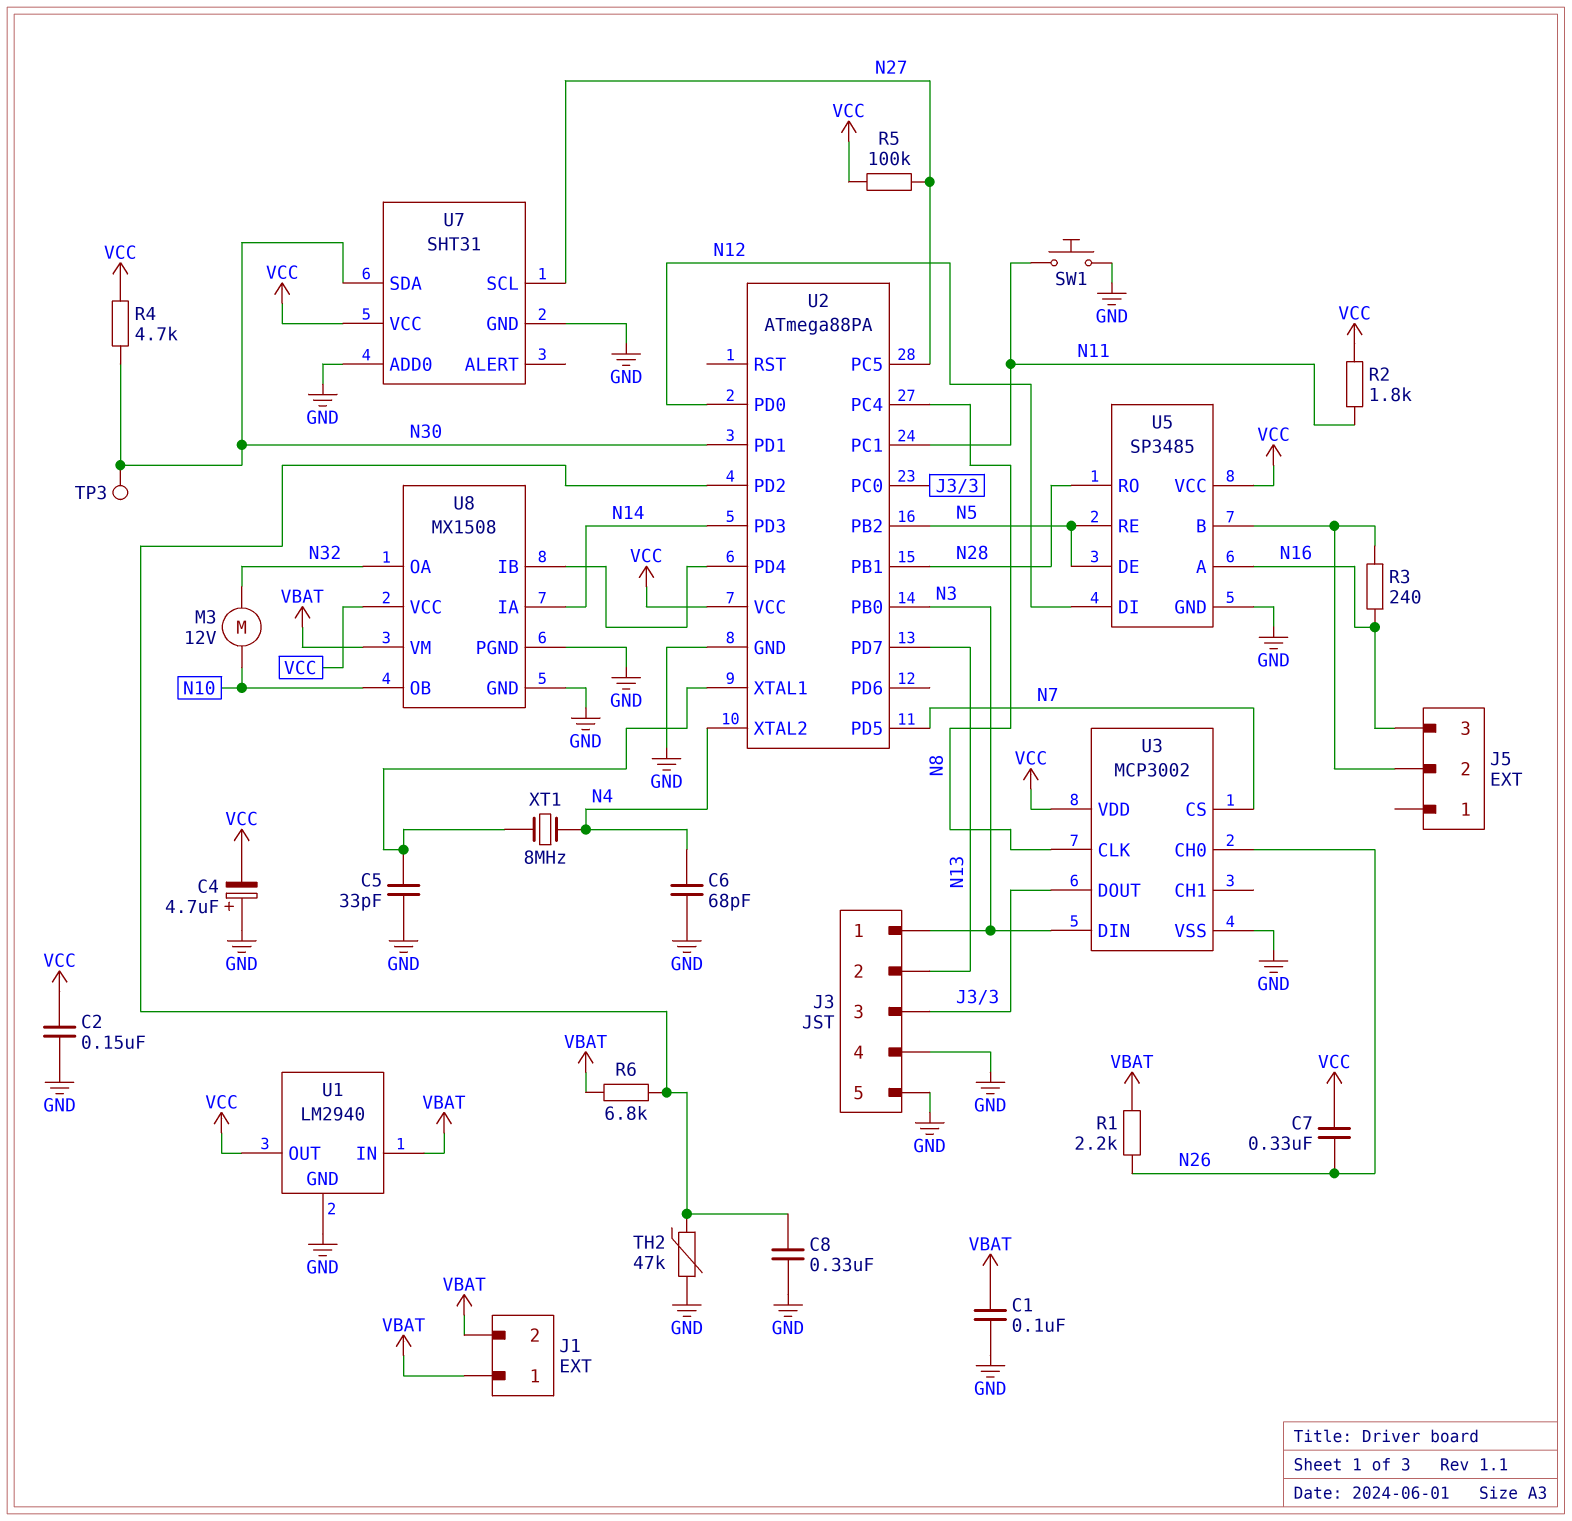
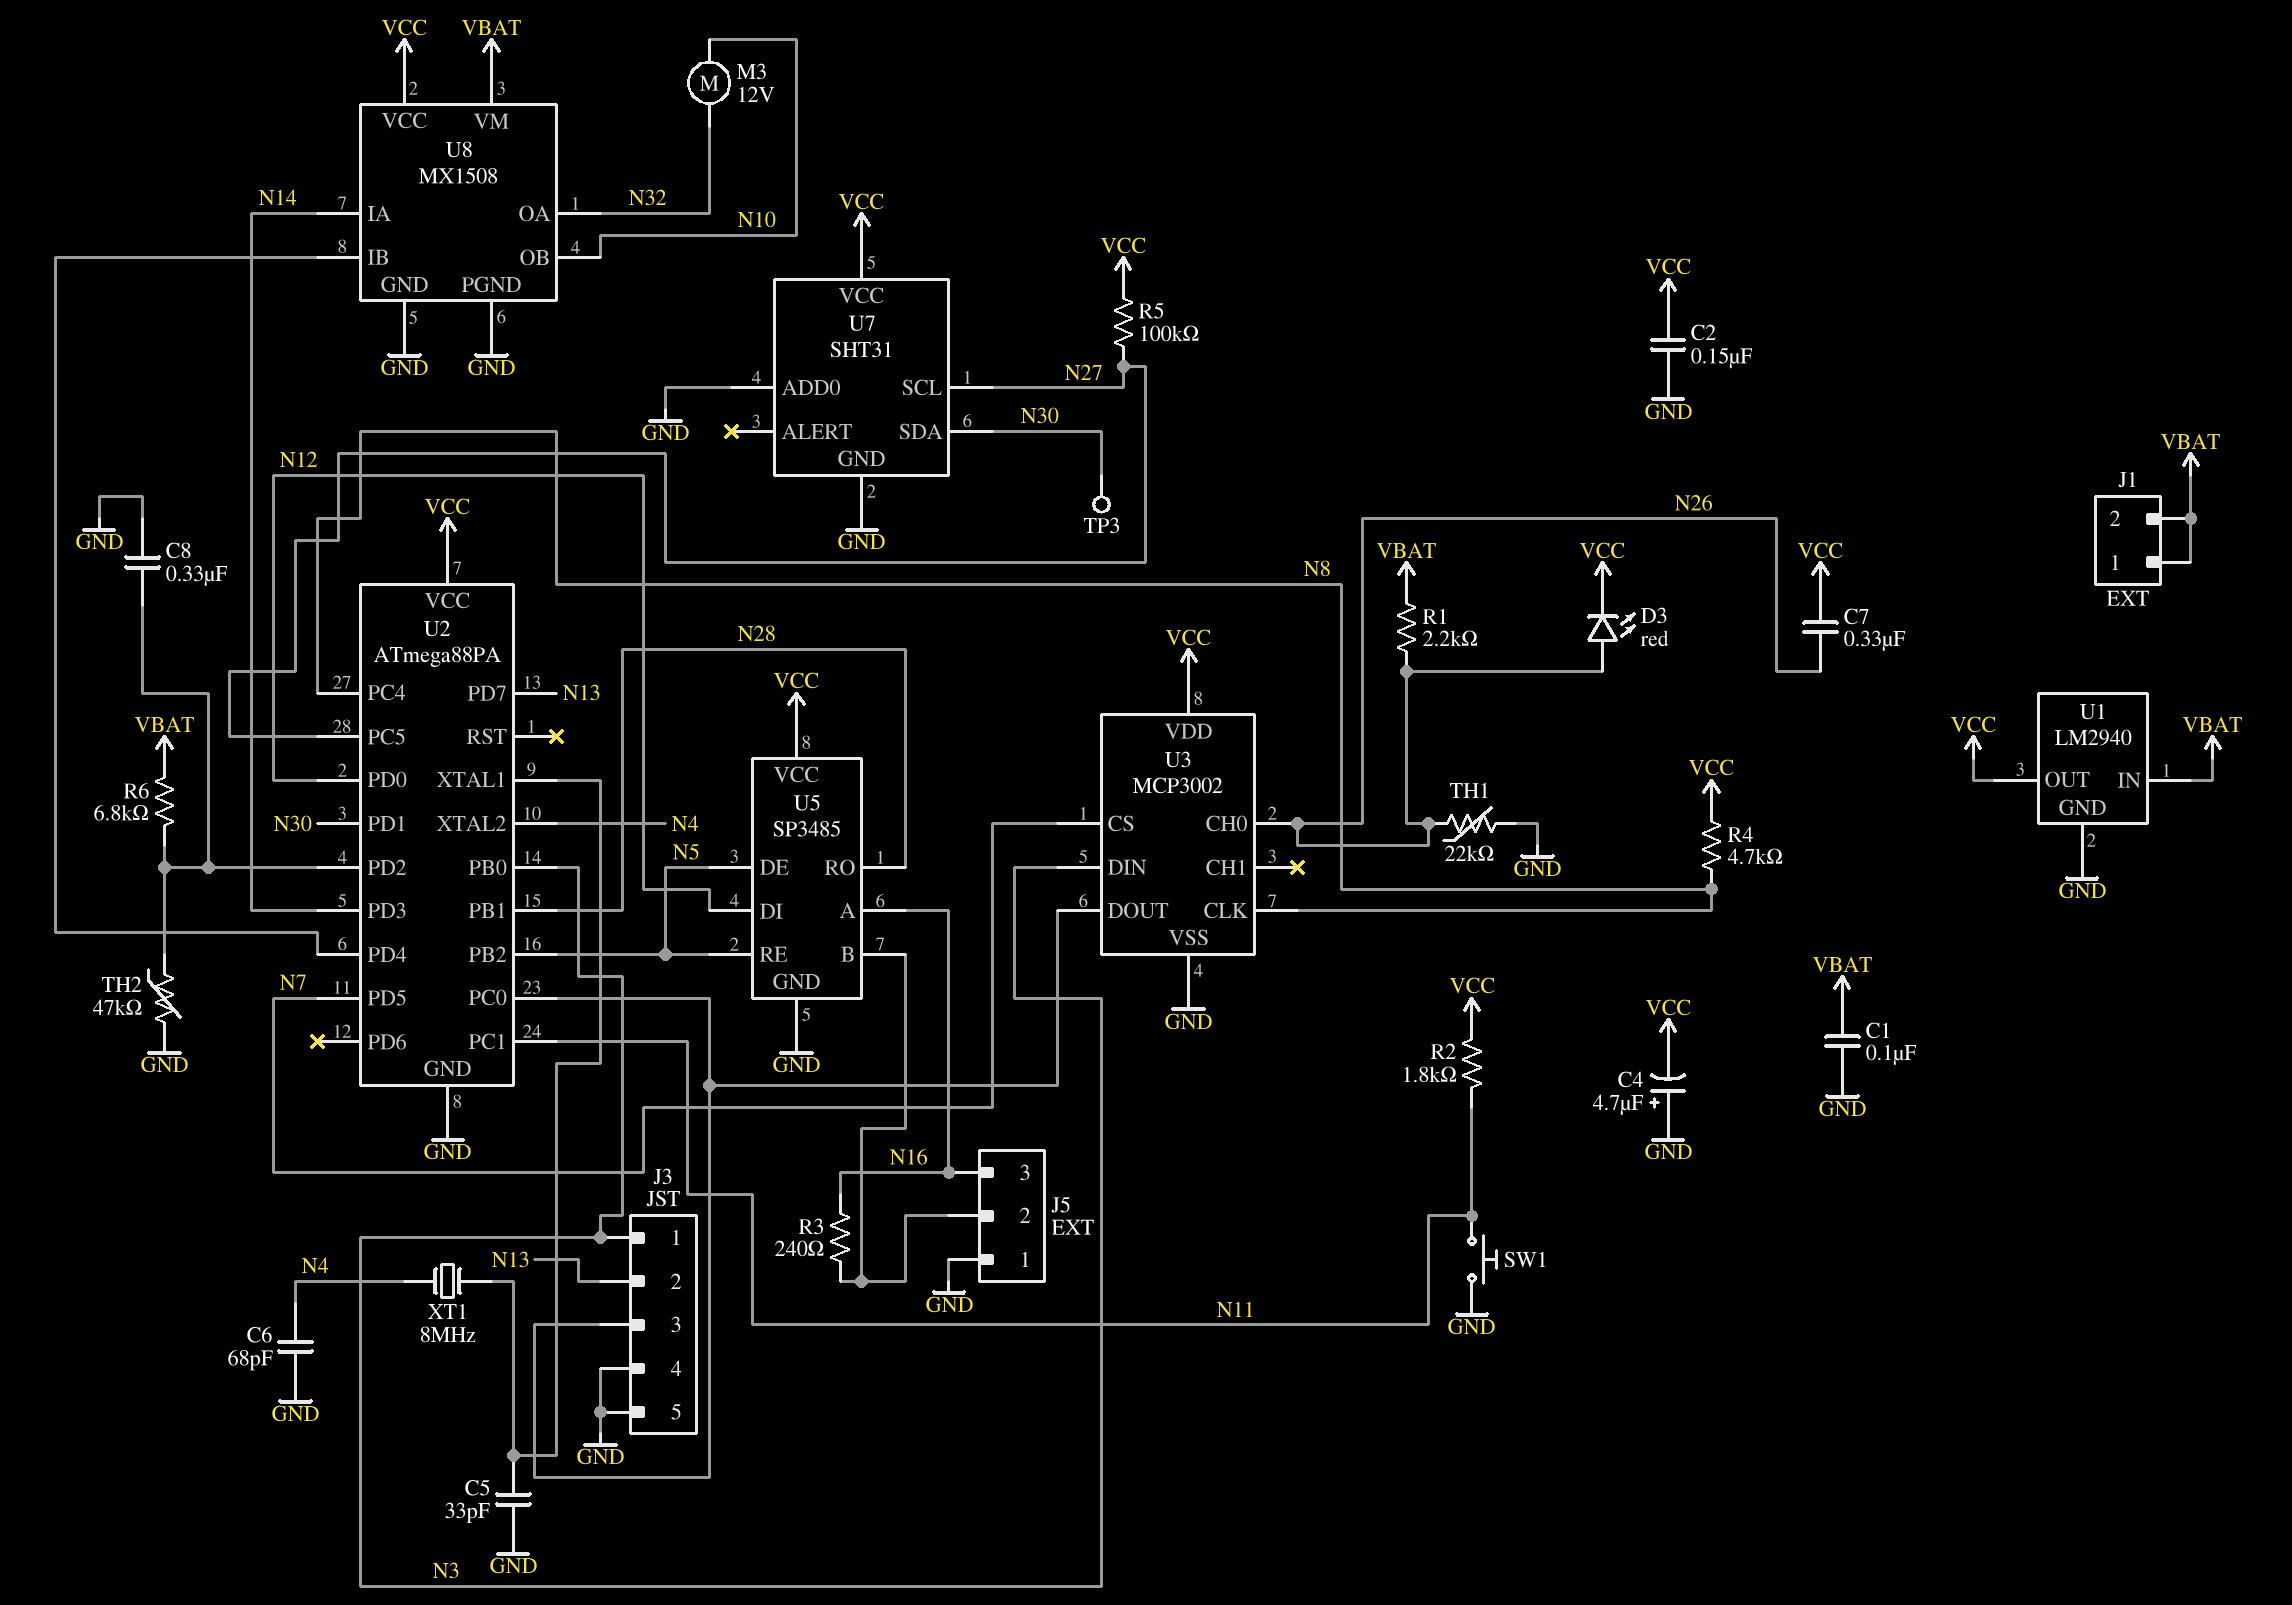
D3: none -> LED red (A N26, K VCC)
J5 pin 1: none -> GND
R4: 4.7k (N30, VCC) -> 4.7k (N8, VCC)
TH1: none -> 22k (GND, N26)

